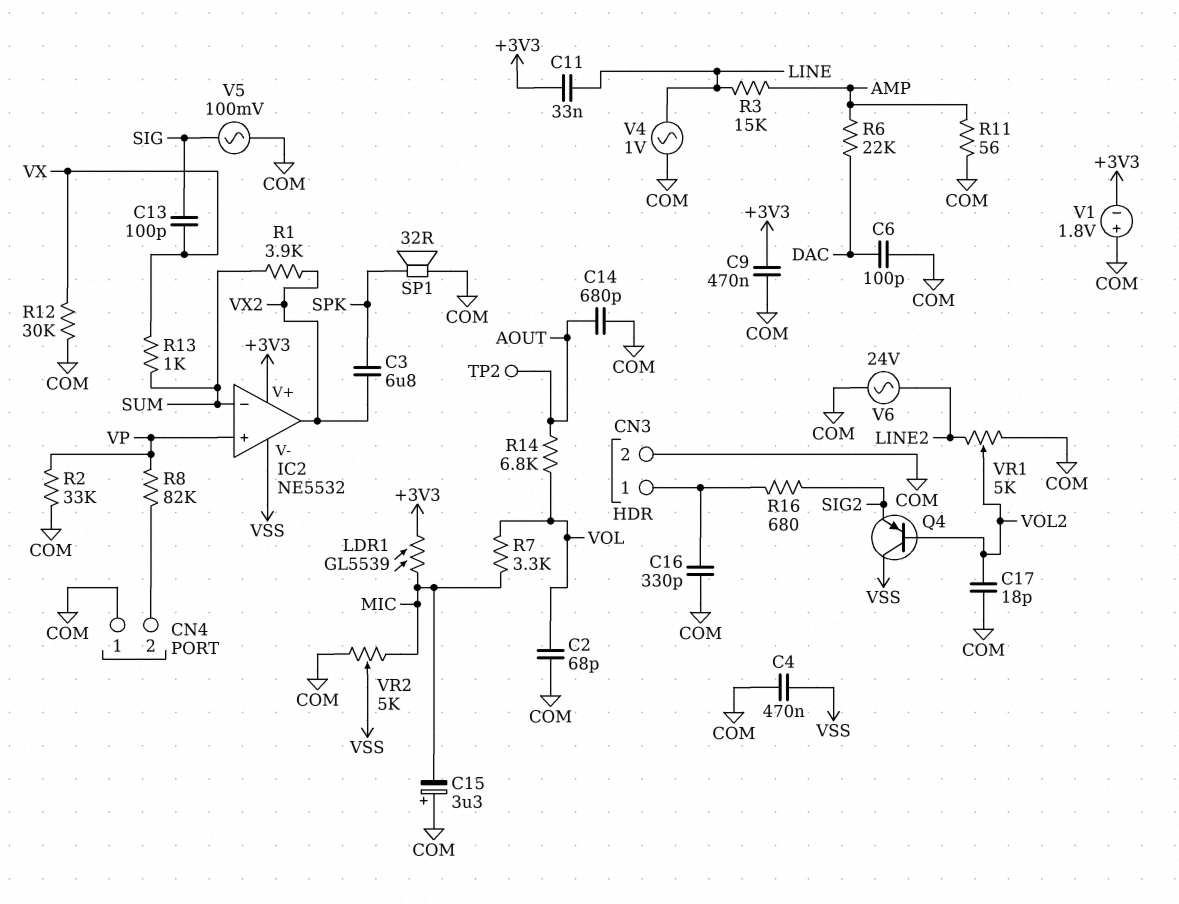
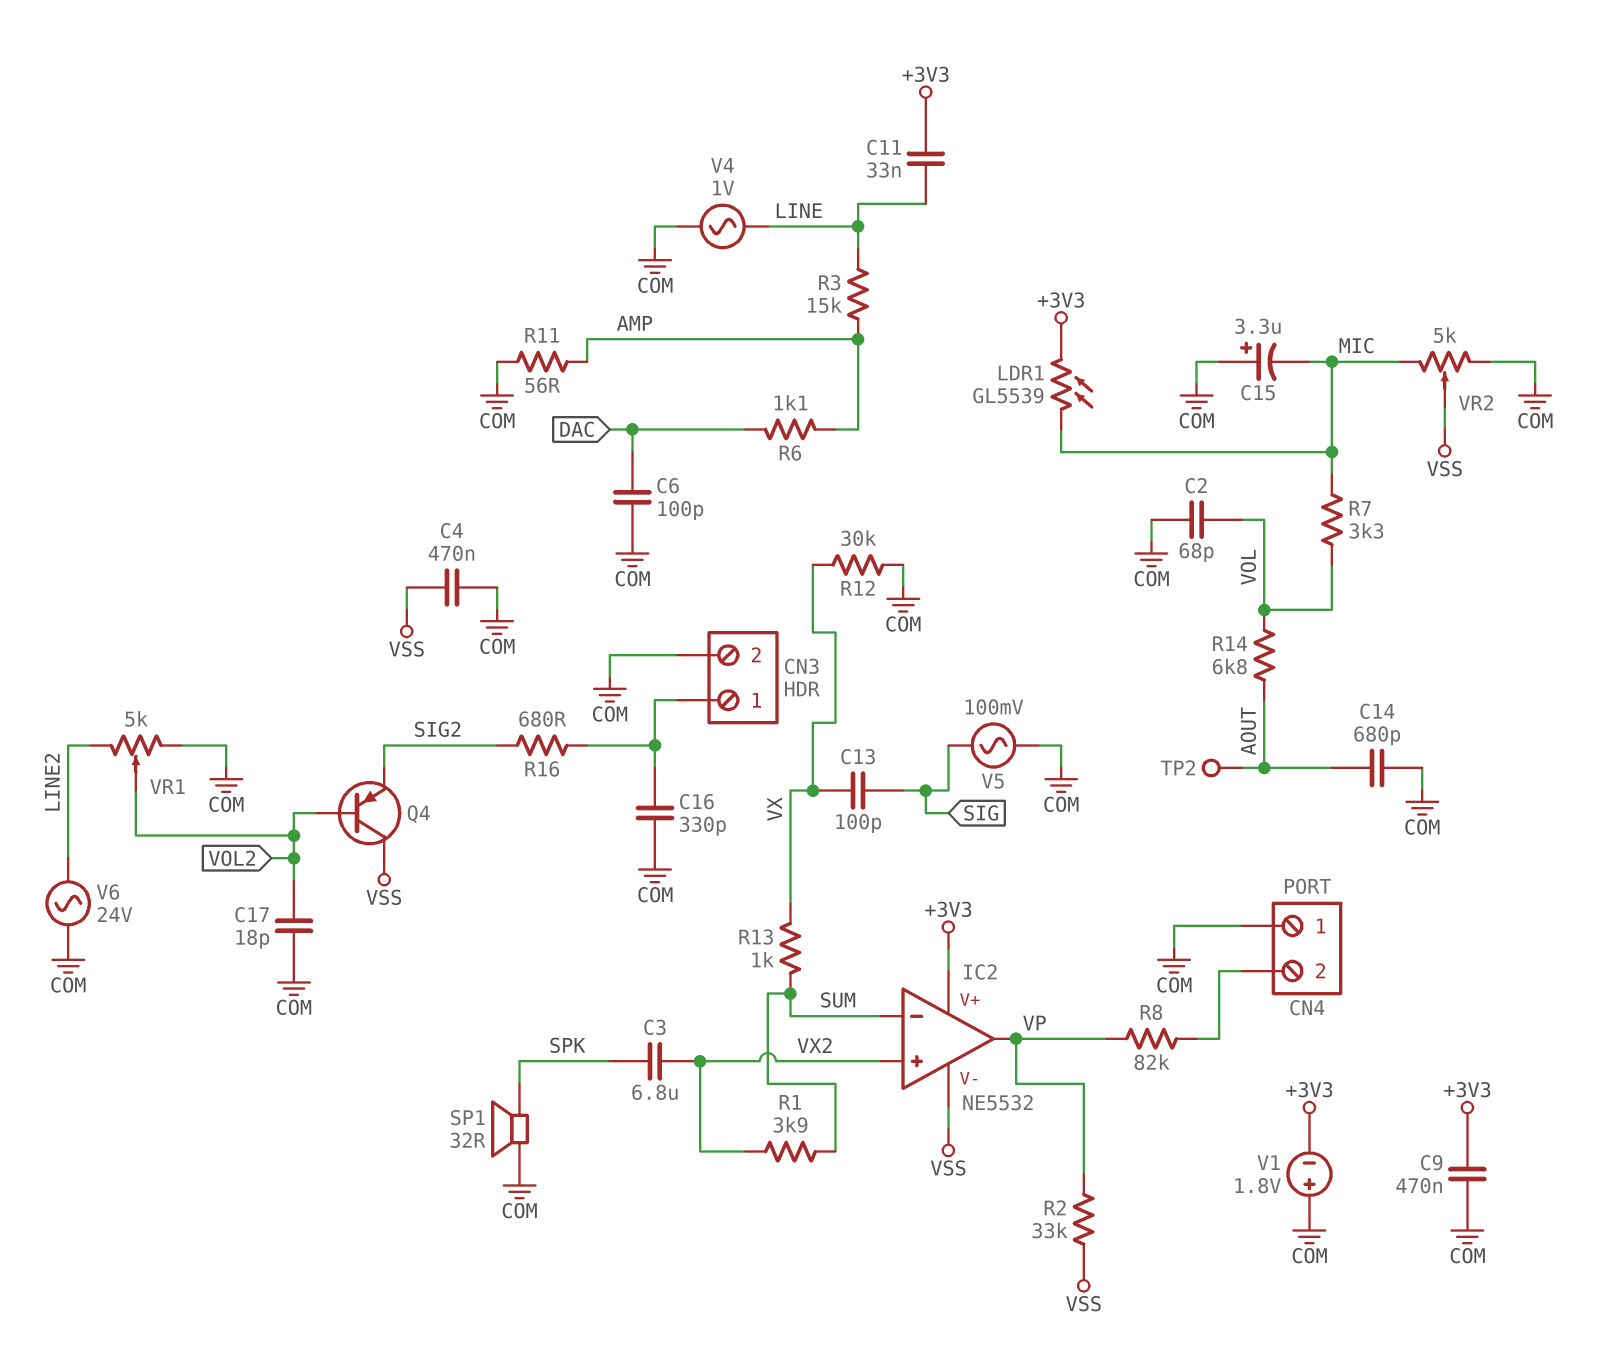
IC2 pin in+: VP -> VX2
IC2 pin out: VX2 -> VP
R2: 33k (COM, VP) -> 33k (VP, VSS)
R6: 22k (AMP, DAC) -> 1.1k (AMP, DAC)

